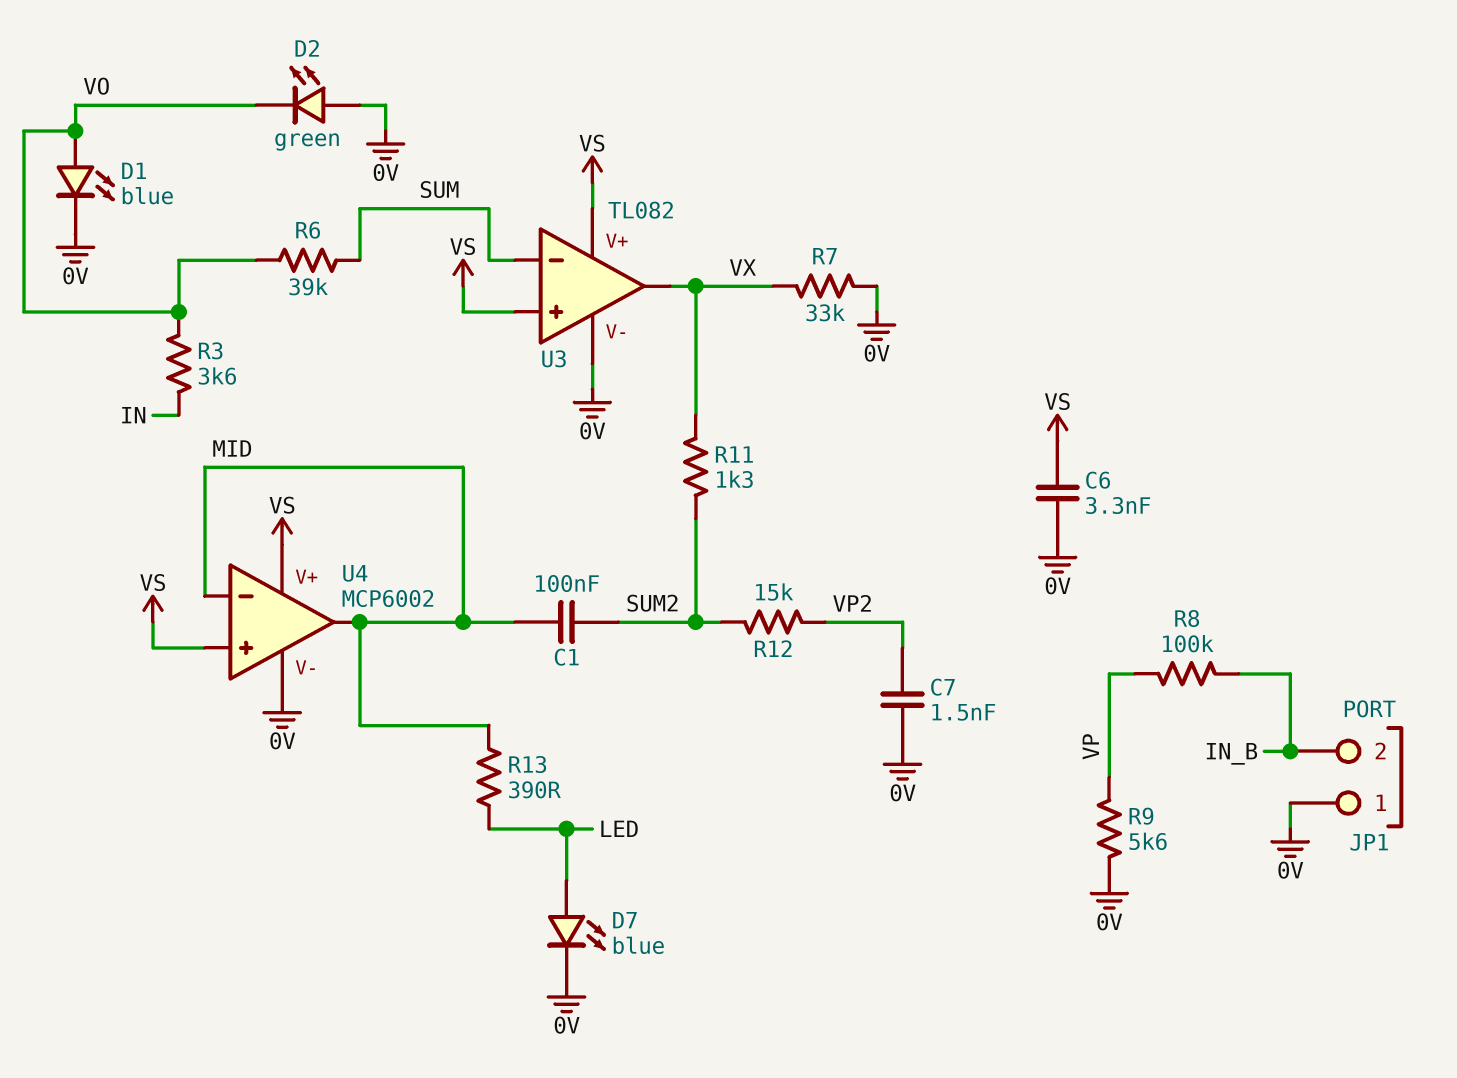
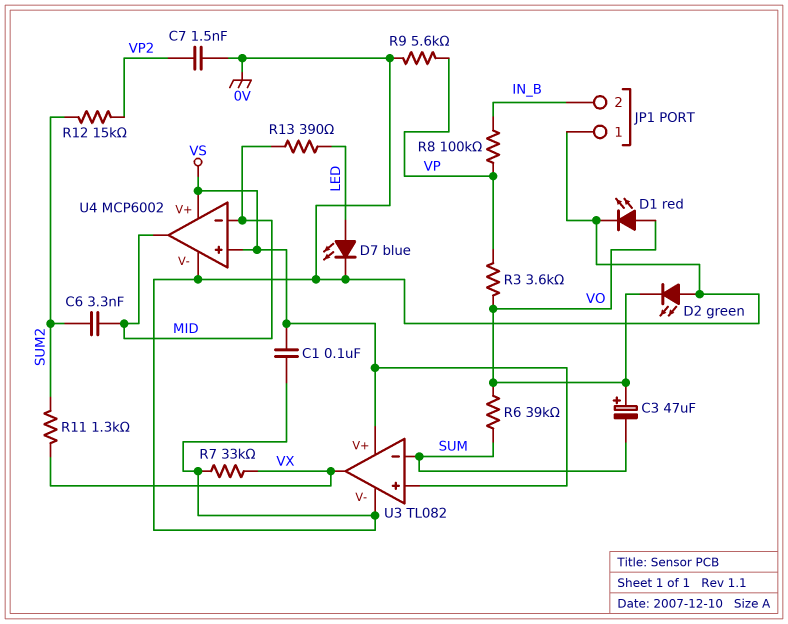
C1: 100nF (MID, SUM2) -> 100nF (0V, VS)
C3: none -> 47uF (plus VO, minus SUM)
C6: 3.3nF (0V, VS) -> 3.3nF (MID, SUM2)
D1: LED blue (A VO, K 0V) -> LED red (A VO, K 0V)
R3: 3.6k (IN, VO) -> 3.6k (VO, VP)

